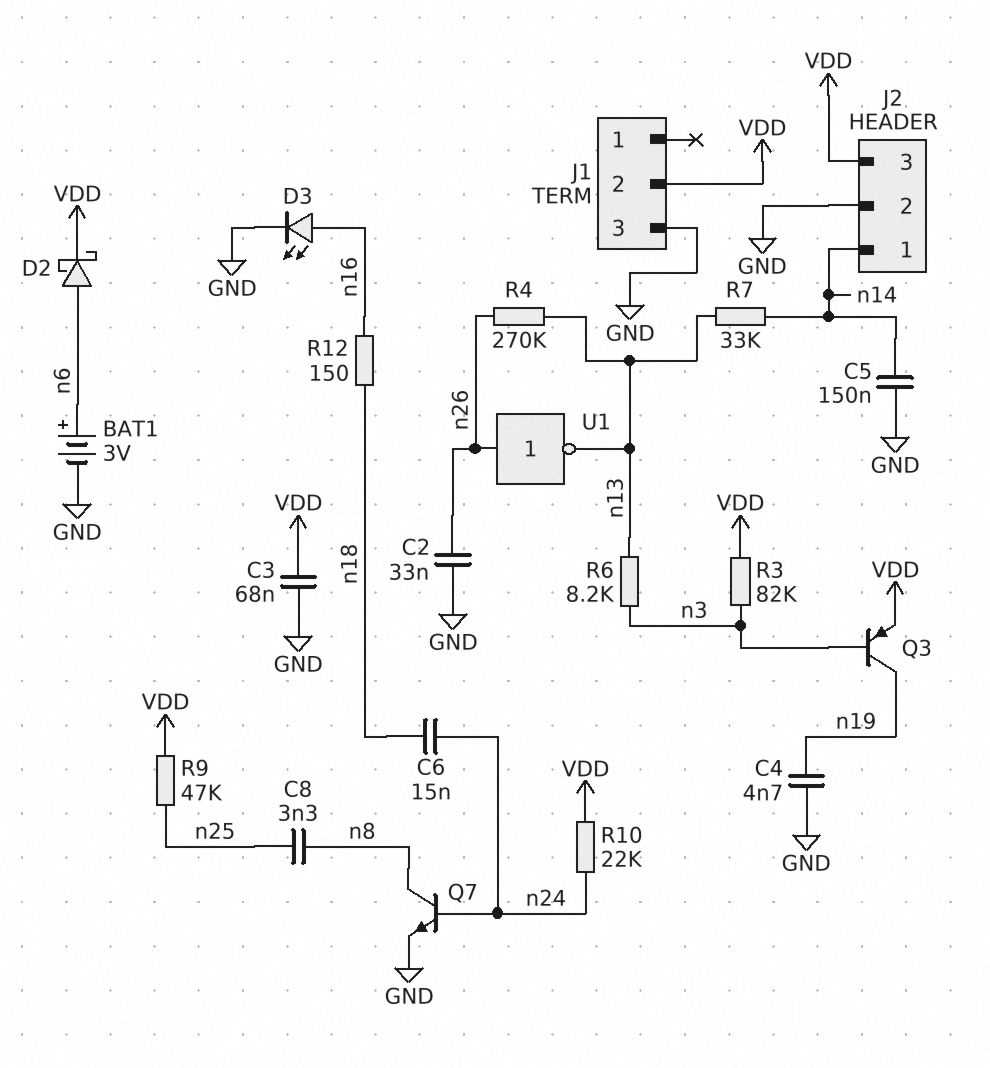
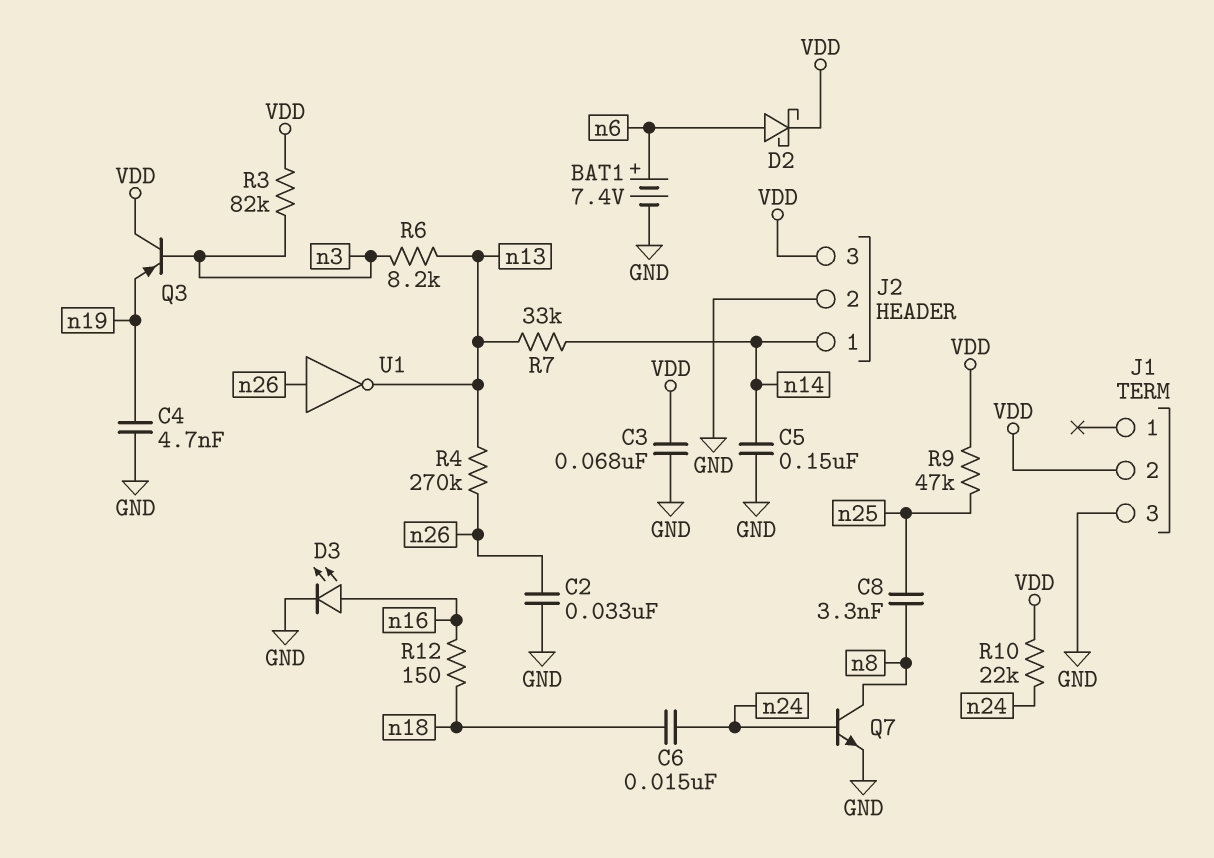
BAT1: 3V (plus n6, minus GND) -> 7.4V (plus n6, minus GND)
Q3: PNP (B n3, C n19, E VDD) -> PNP (B n3, C VDD, E n19)

